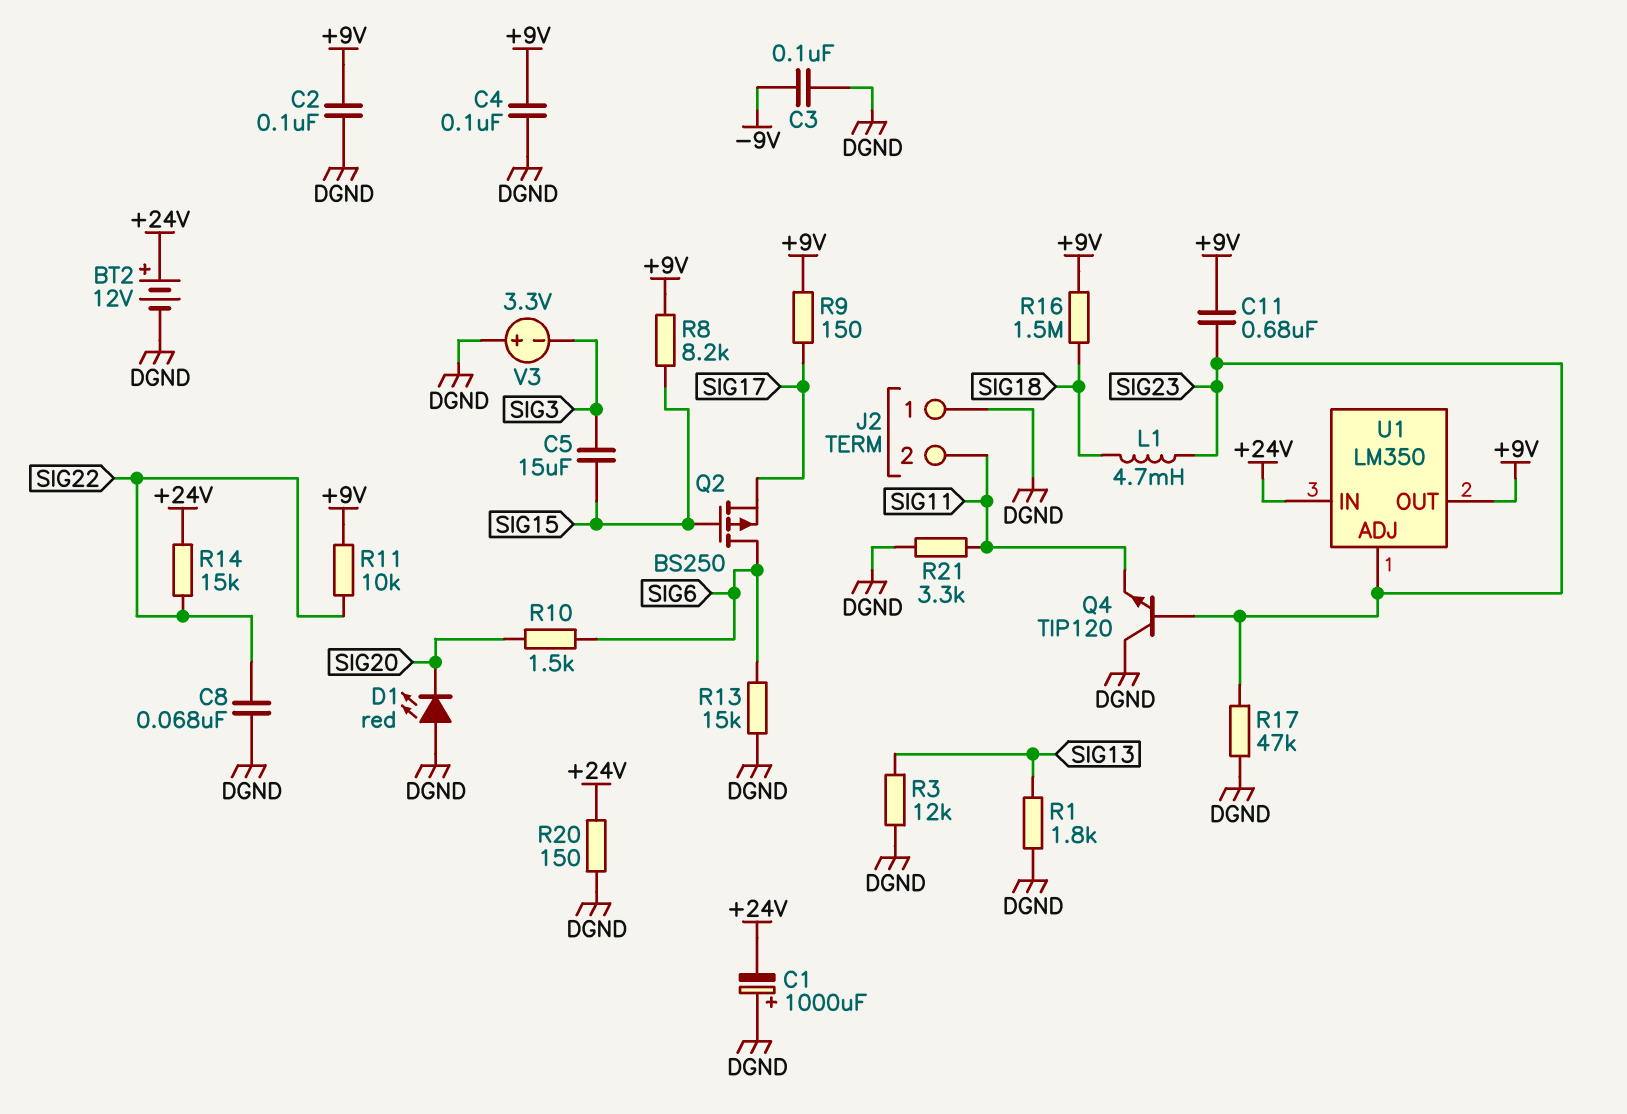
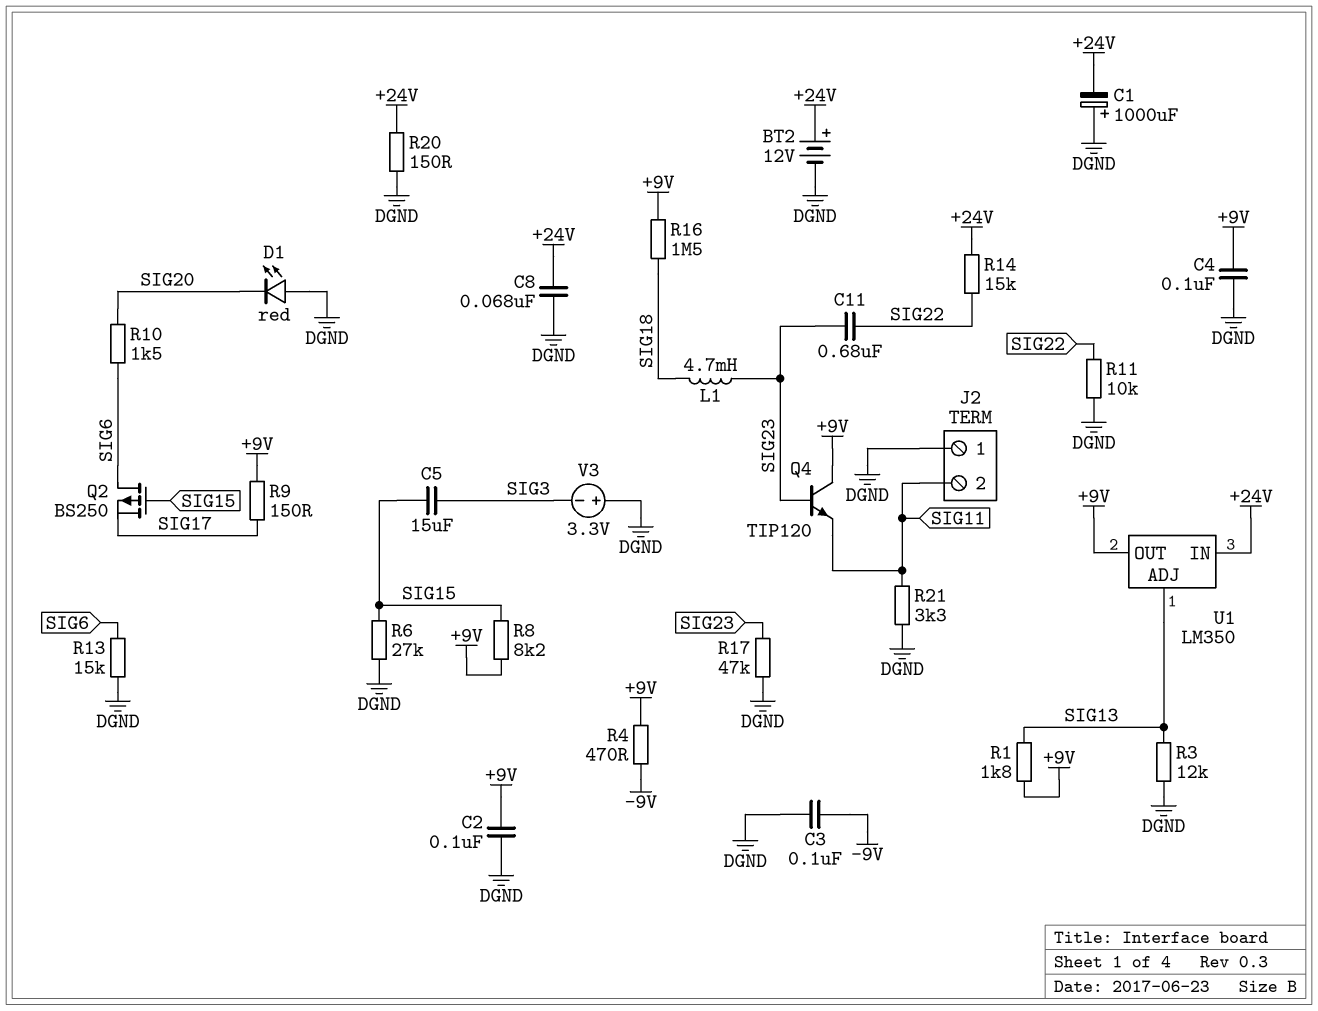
C8: 68nF (DGND, SIG22) -> 68nF (+24V, DGND)
C11: 680nF (+9V, SIG23) -> 680nF (SIG22, SIG23)
Q4: NPN TIP120 (B SIG23, C DGND, E SIG11) -> NPN TIP120 (B SIG23, C +9V, E SIG11)
R1: 1.8k (DGND, SIG13) -> 1.8k (+9V, SIG13)
R4: none -> 470 (+9V, -9V)
R6: none -> 27k (DGND, SIG15)
R11: 10k (+9V, SIG22) -> 10k (DGND, SIG22)
U1 pin ADJ: SIG23 -> SIG13

